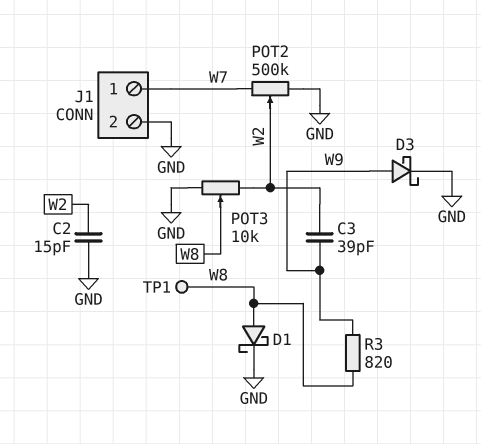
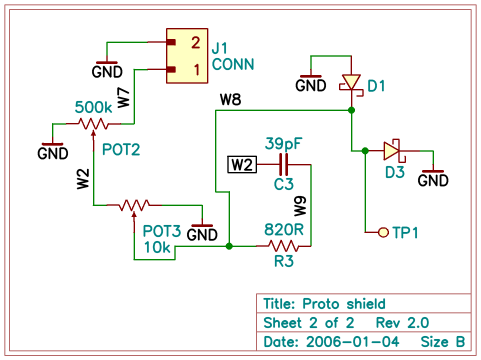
C2: 15pF (GND, W2) -> none
D1: schottky (A W8, K GND) -> schottky (A GND, K W8)
D3: schottky (A W9, K GND) -> schottky (A W8, K GND)

